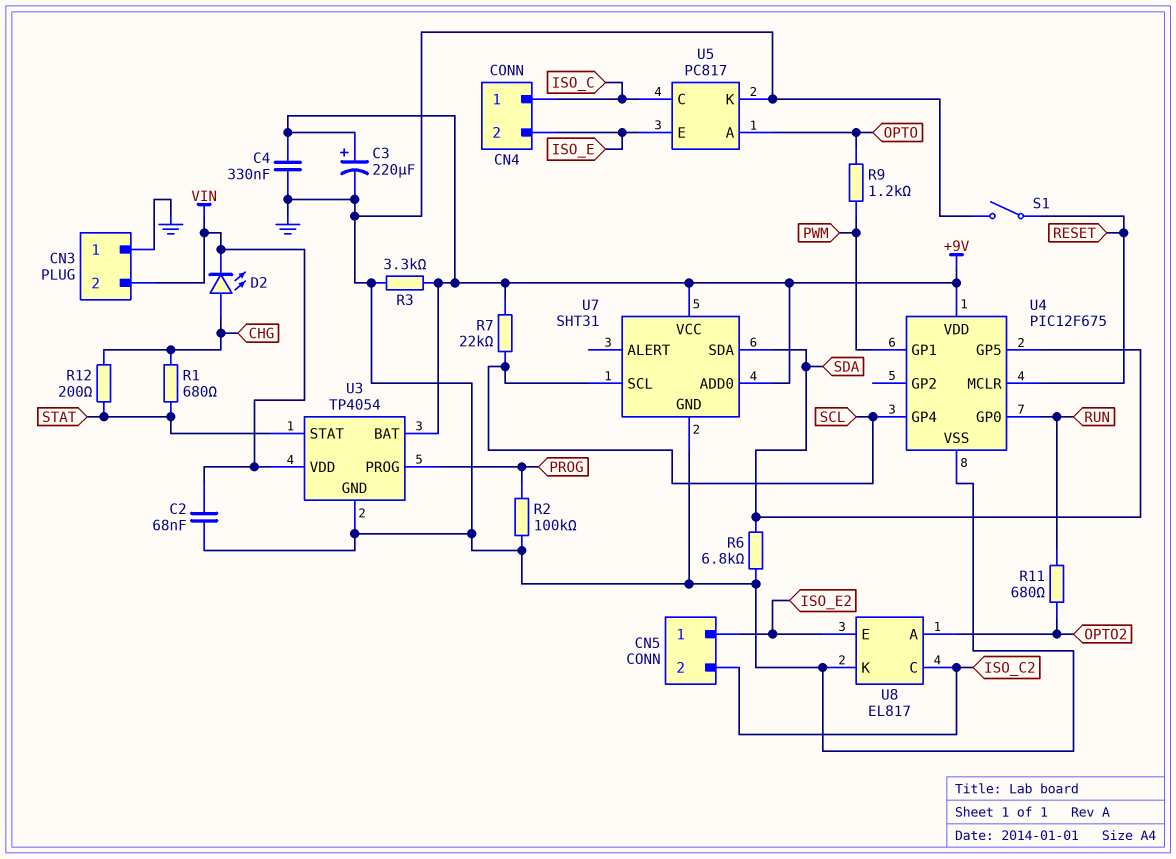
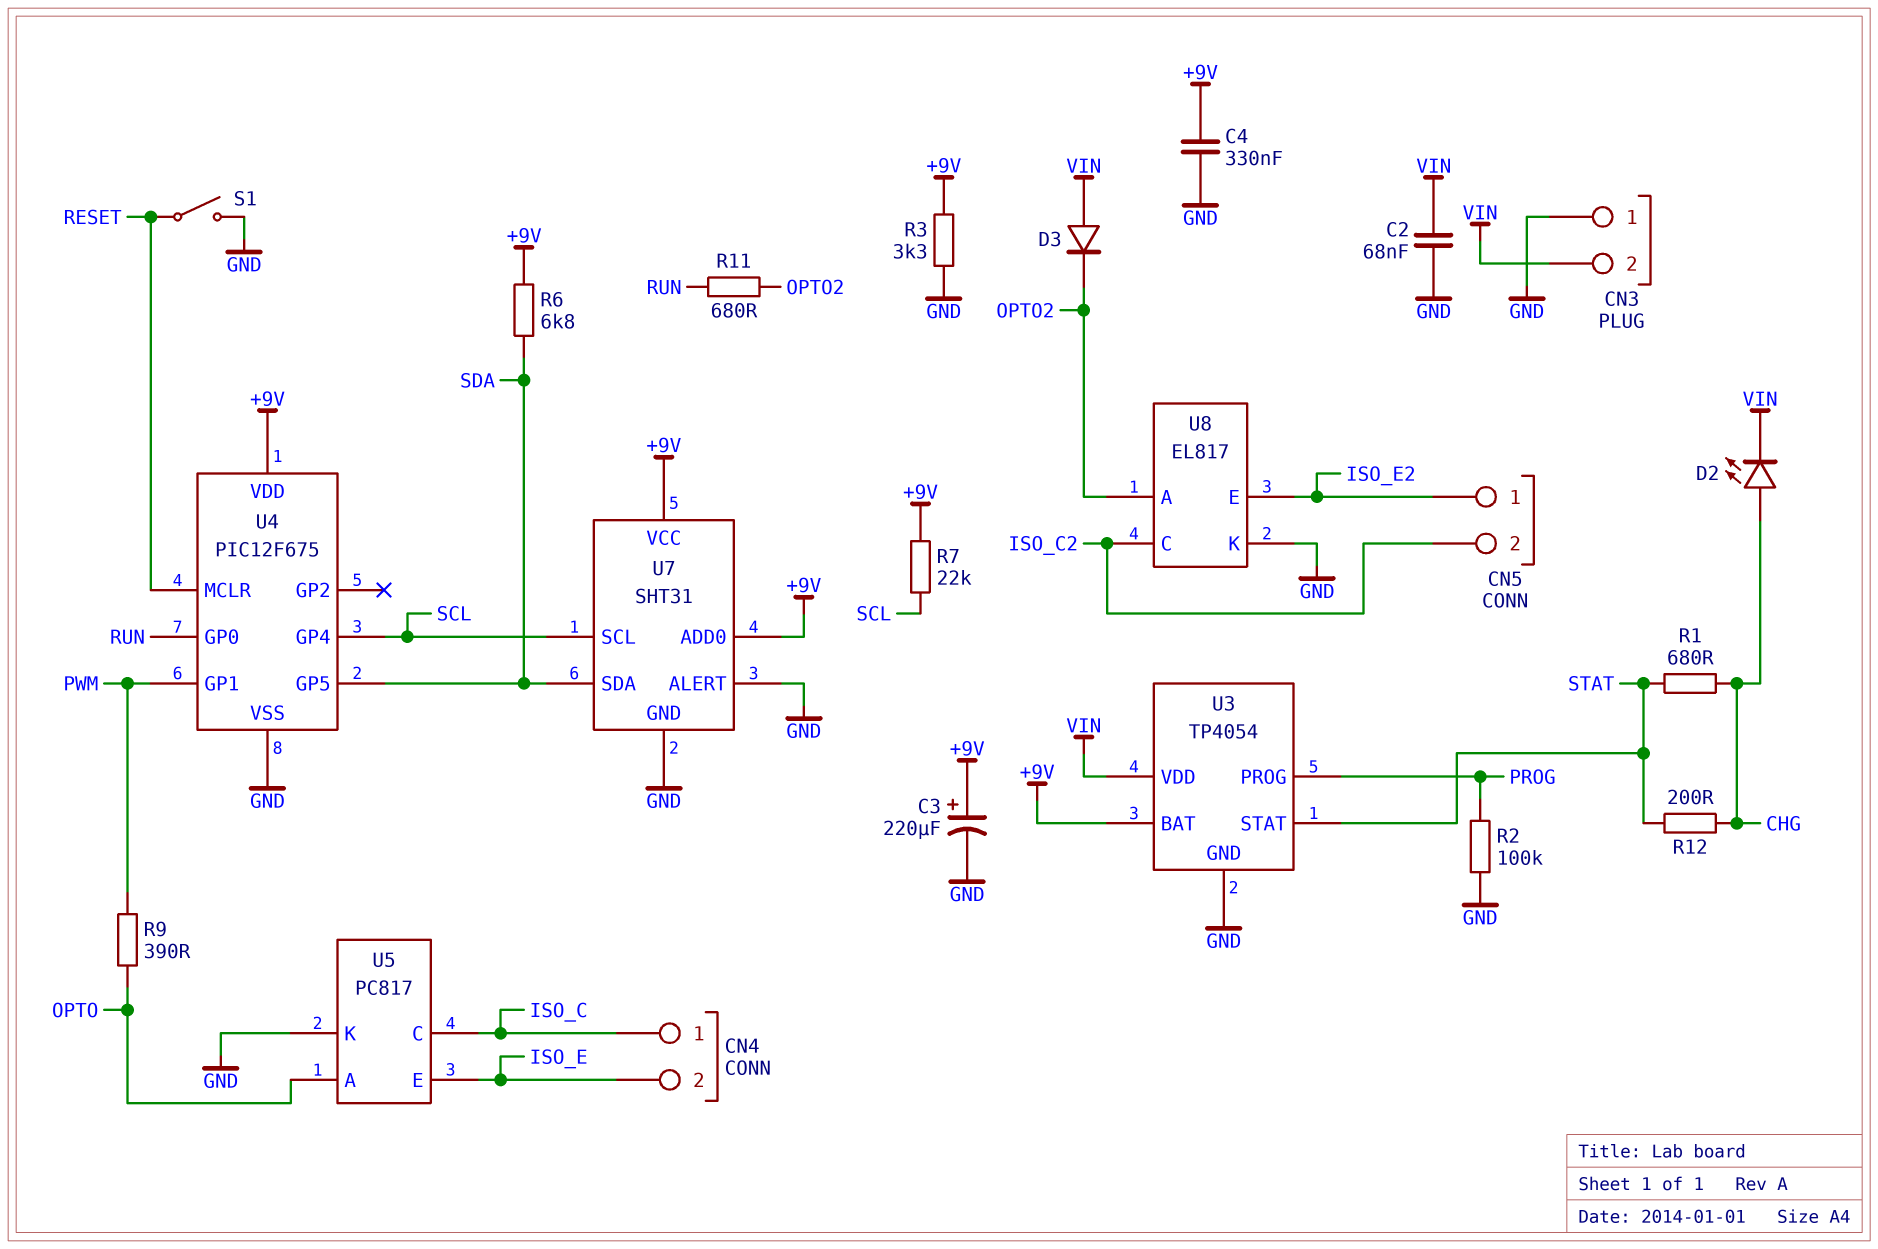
D3: none -> diode (A VIN, K OPTO2)
R6: 6.8k (GND, SDA) -> 6.8k (+9V, SDA)
R9: 1.2k (OPTO, PWM) -> 390 (OPTO, PWM)
U7 pin ALERT: none -> GND

